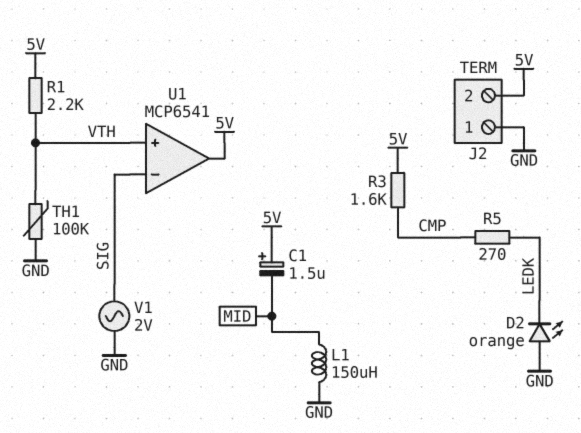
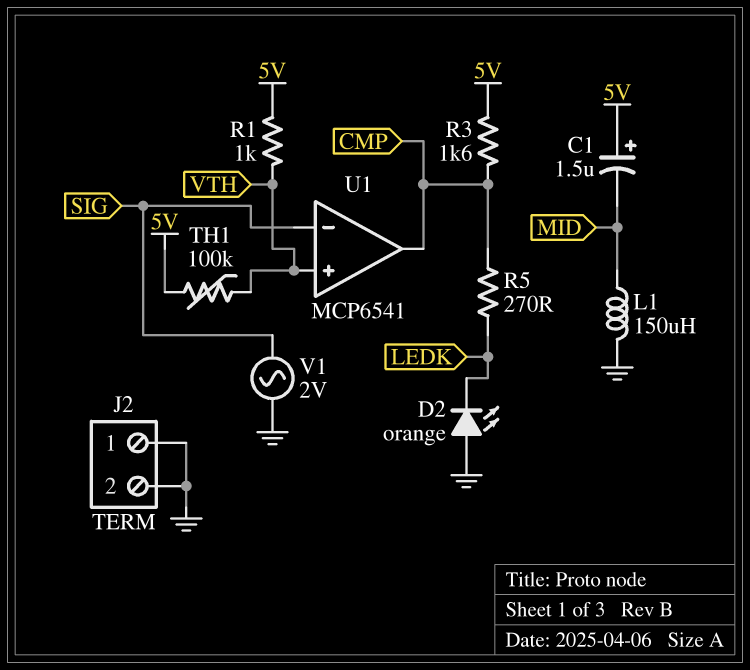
J2 pin 2: 5V -> GND
R1: 2.2k (5V, VTH) -> 1k (5V, VTH)
TH1: 100k (GND, VTH) -> 100k (5V, VTH)
U1 pin out: 5V -> CMP

